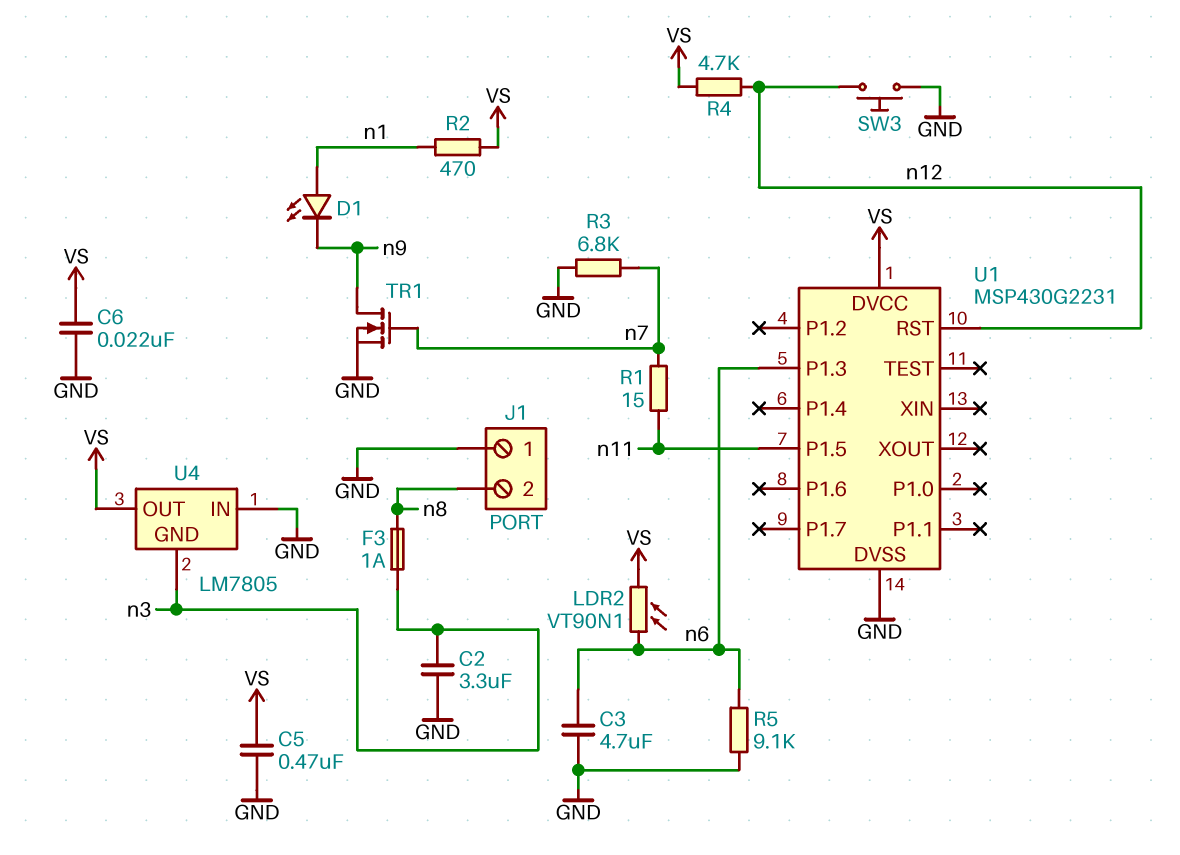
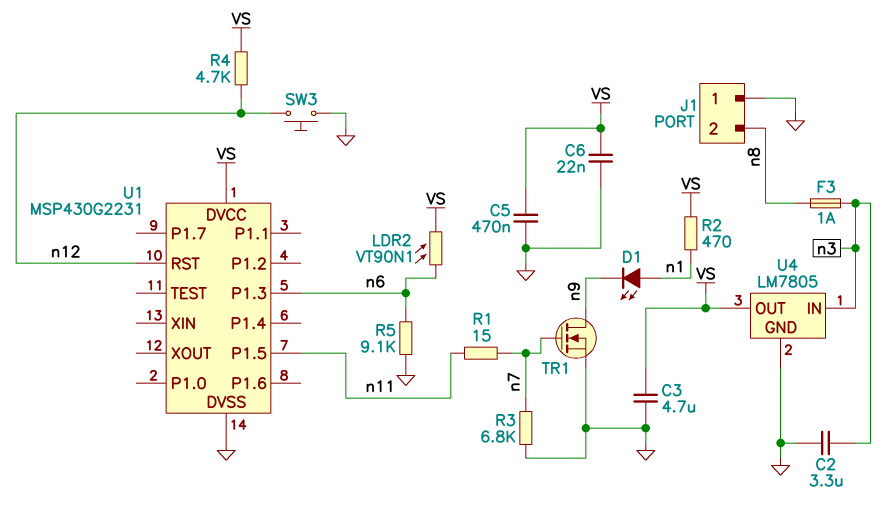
C3: 4.7uF (GND, n6) -> 4.7uF (GND, VS)
U4 pin GND: n3 -> GND
U4 pin IN: GND -> n3

